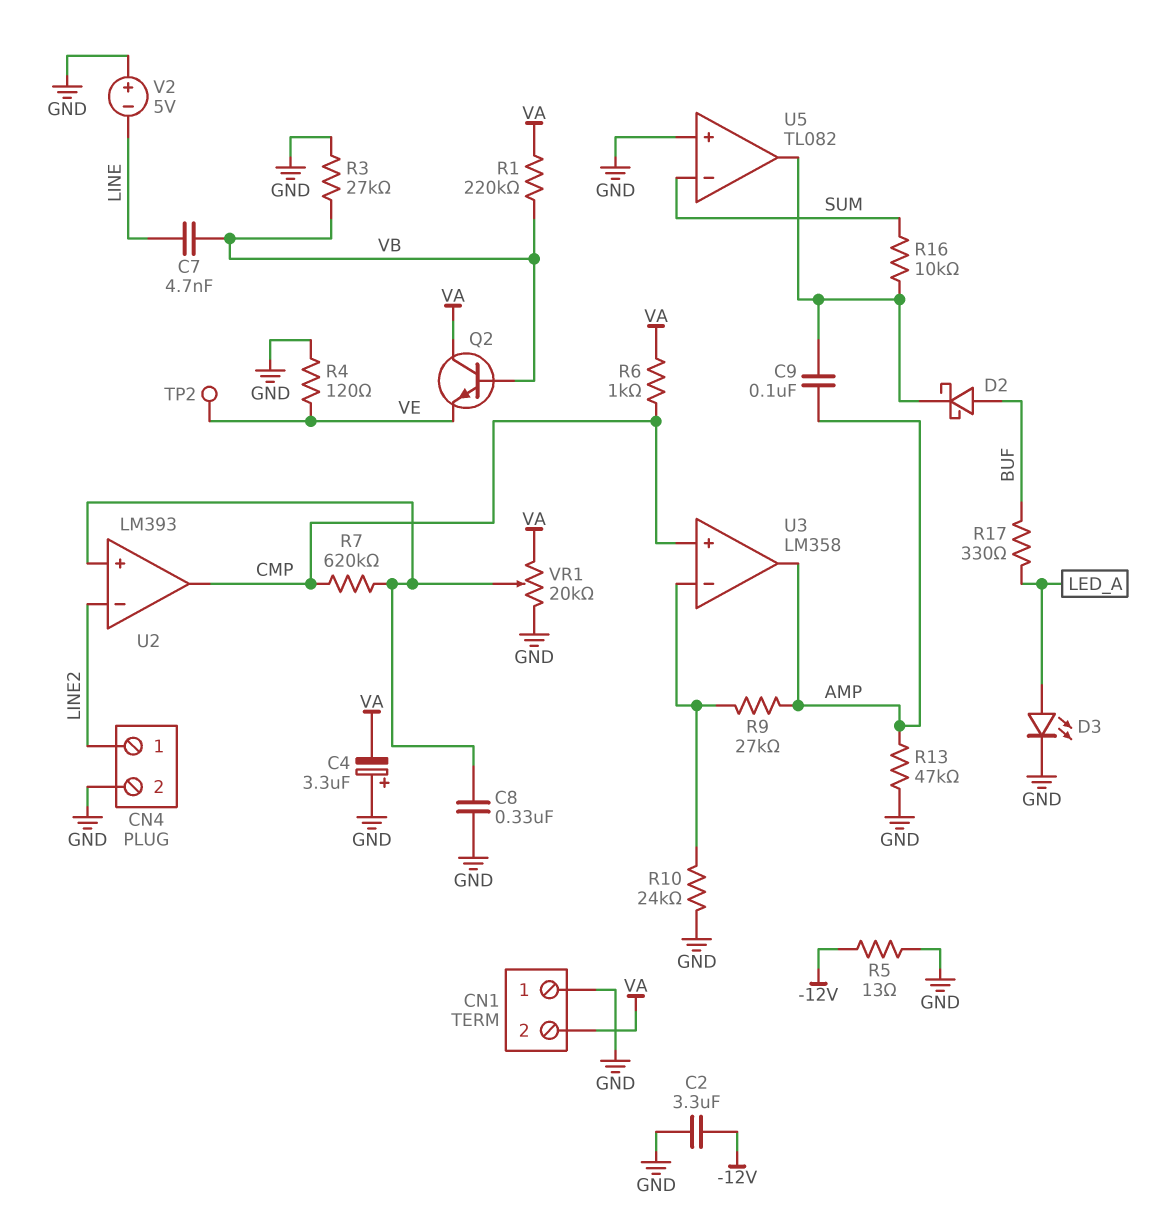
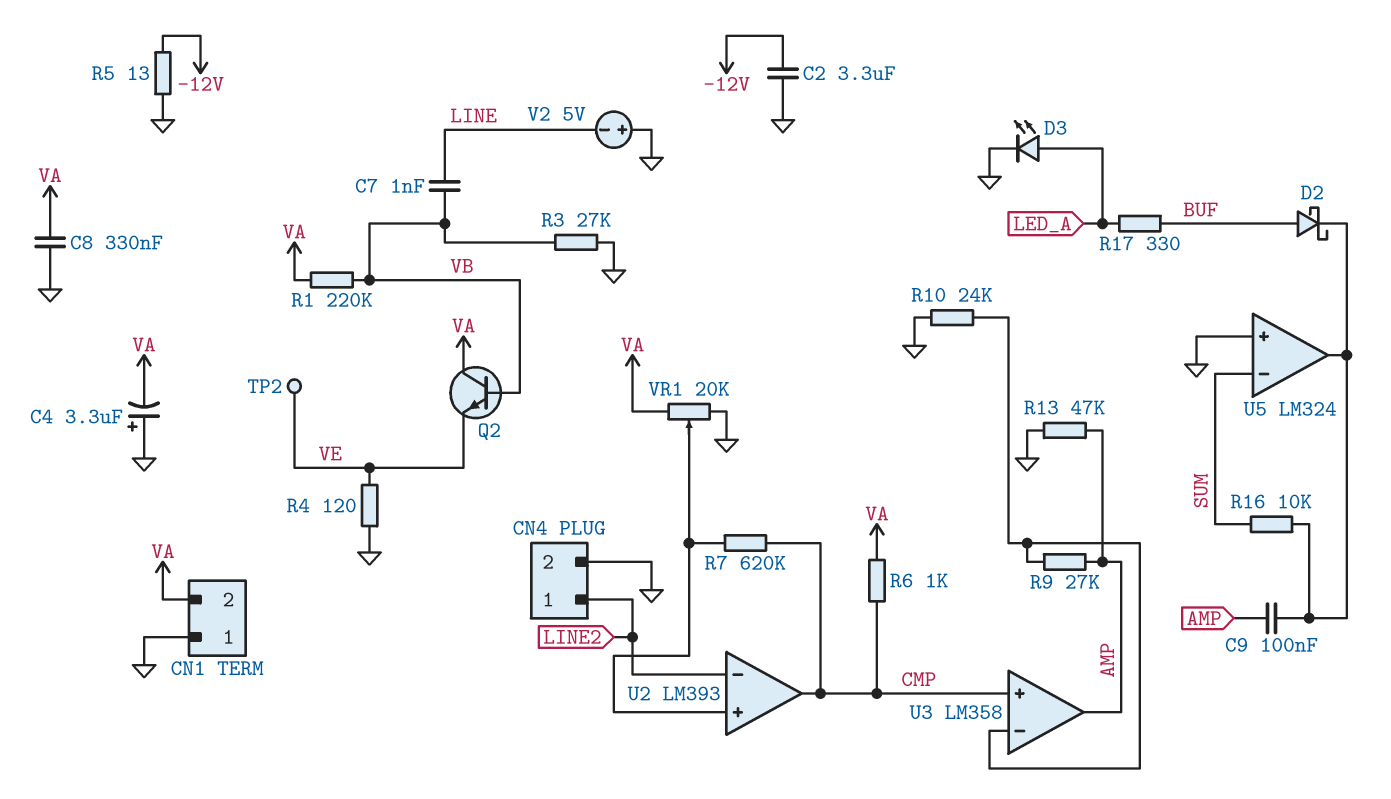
C7: 4.7nF (LINE, VB) -> 1nF (LINE, VB)
C8: 330nF (GND, U2/in+) -> 330nF (GND, VA)
U5: TL082 -> LM324

